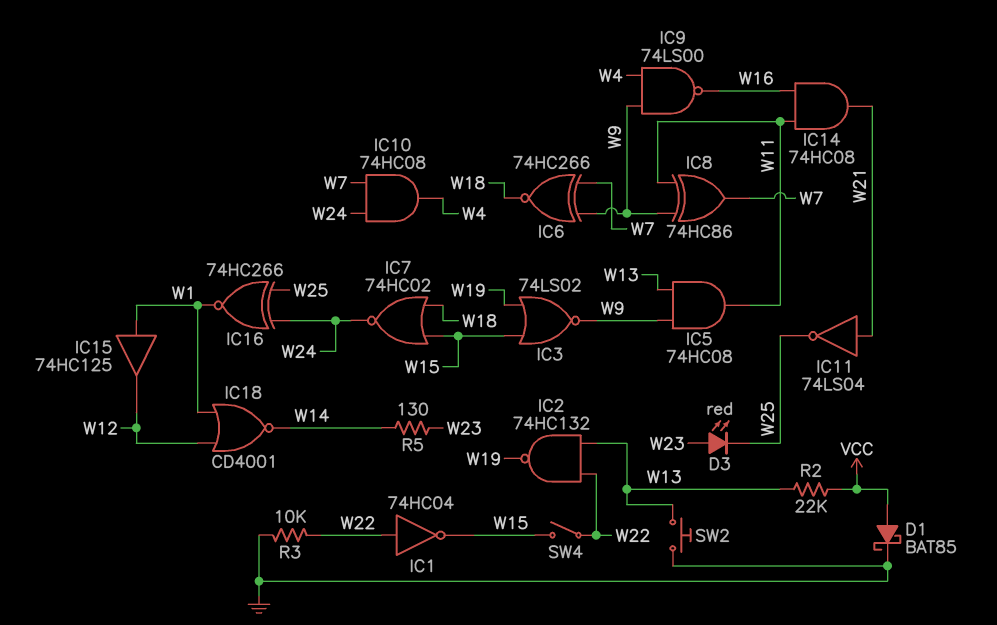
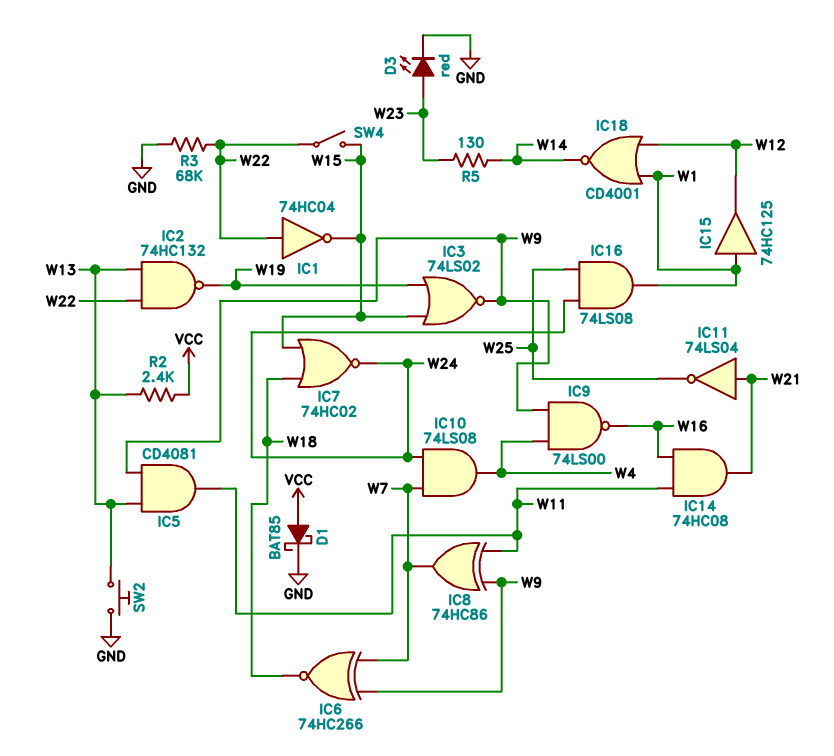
D3: LED red (A W23, K W25) -> LED red (A W23, K GND)
IC5: AND 74HC08 (in W9, in W13, out W11) -> AND CD4081 (in W9, in W13, out W11)
IC10: AND 74HC08 (in W7, in W24, out W4) -> AND 74LS08 (in W7, in W24, out W4)
IC16: XNOR 74HC266 (in W24, in W25, out W1) -> AND 74LS08 (in W24, in W25, out W1)
R2: 22k (VCC, W13) -> 2.4k (VCC, W13)
R3: 10k (GND, W22) -> 68k (GND, W22)

